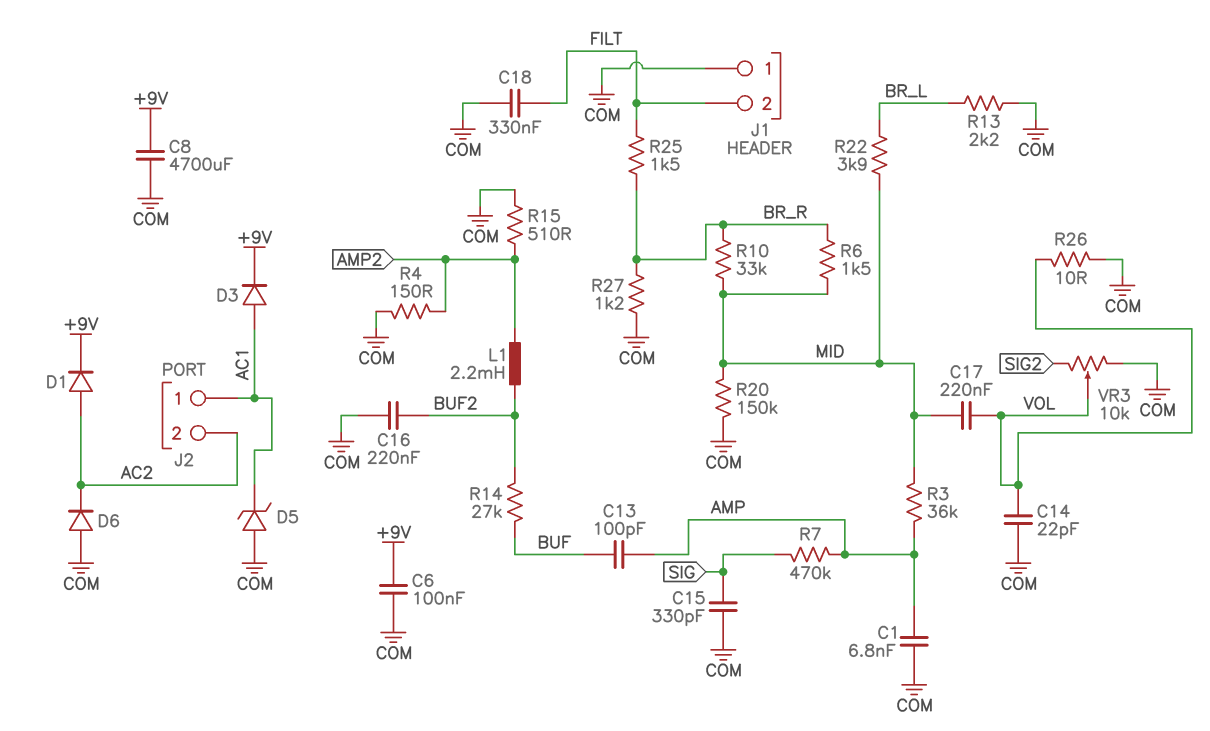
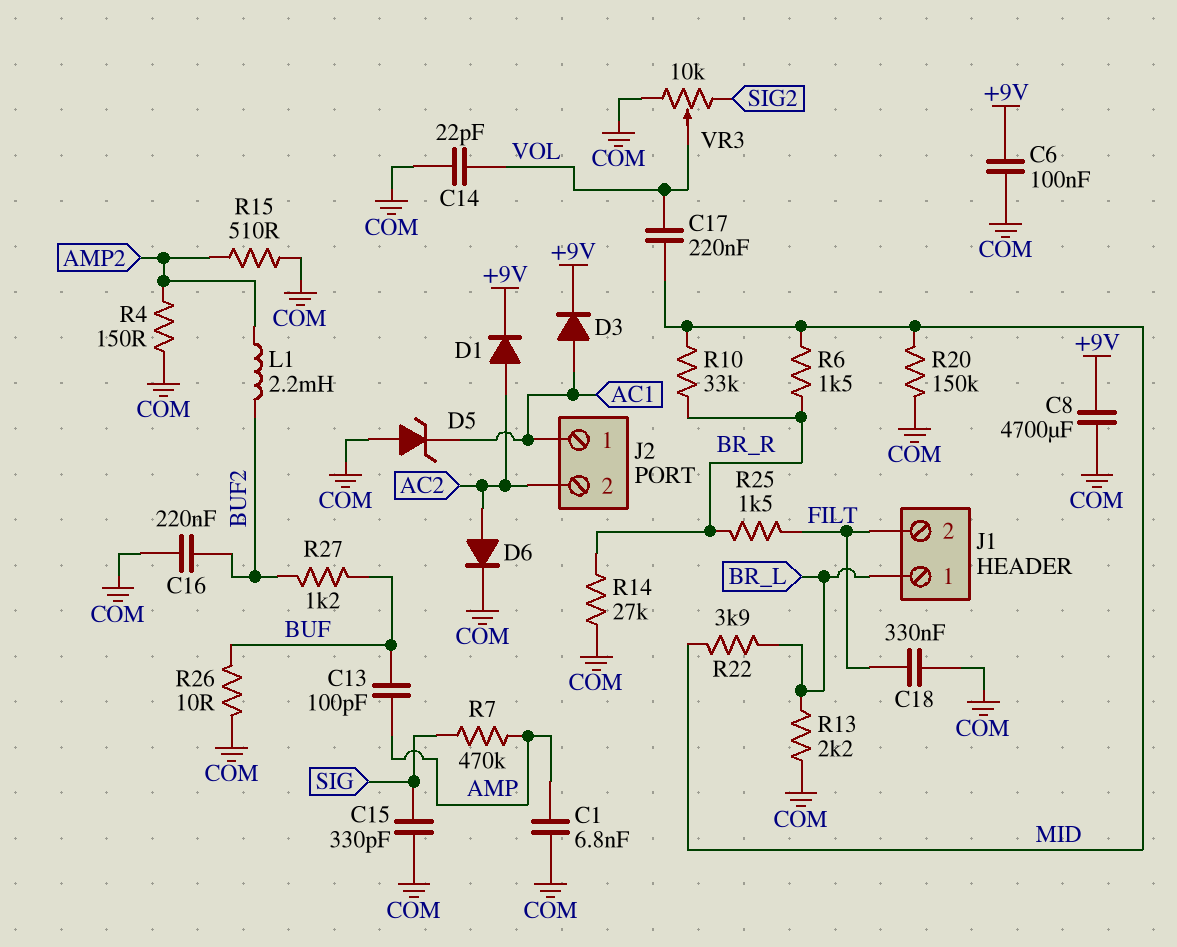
D6: diode (A COM, K AC2) -> diode (A AC2, K COM)
J1 pin 1: COM -> BR_L
R3: 36k (AMP, MID) -> none
R14: 27k (BUF, BUF2) -> 27k (BR_R, COM)
R26: 10 (COM, VOL) -> 10 (BUF, COM)
R27: 1.2k (BR_R, COM) -> 1.2k (BUF, BUF2)

